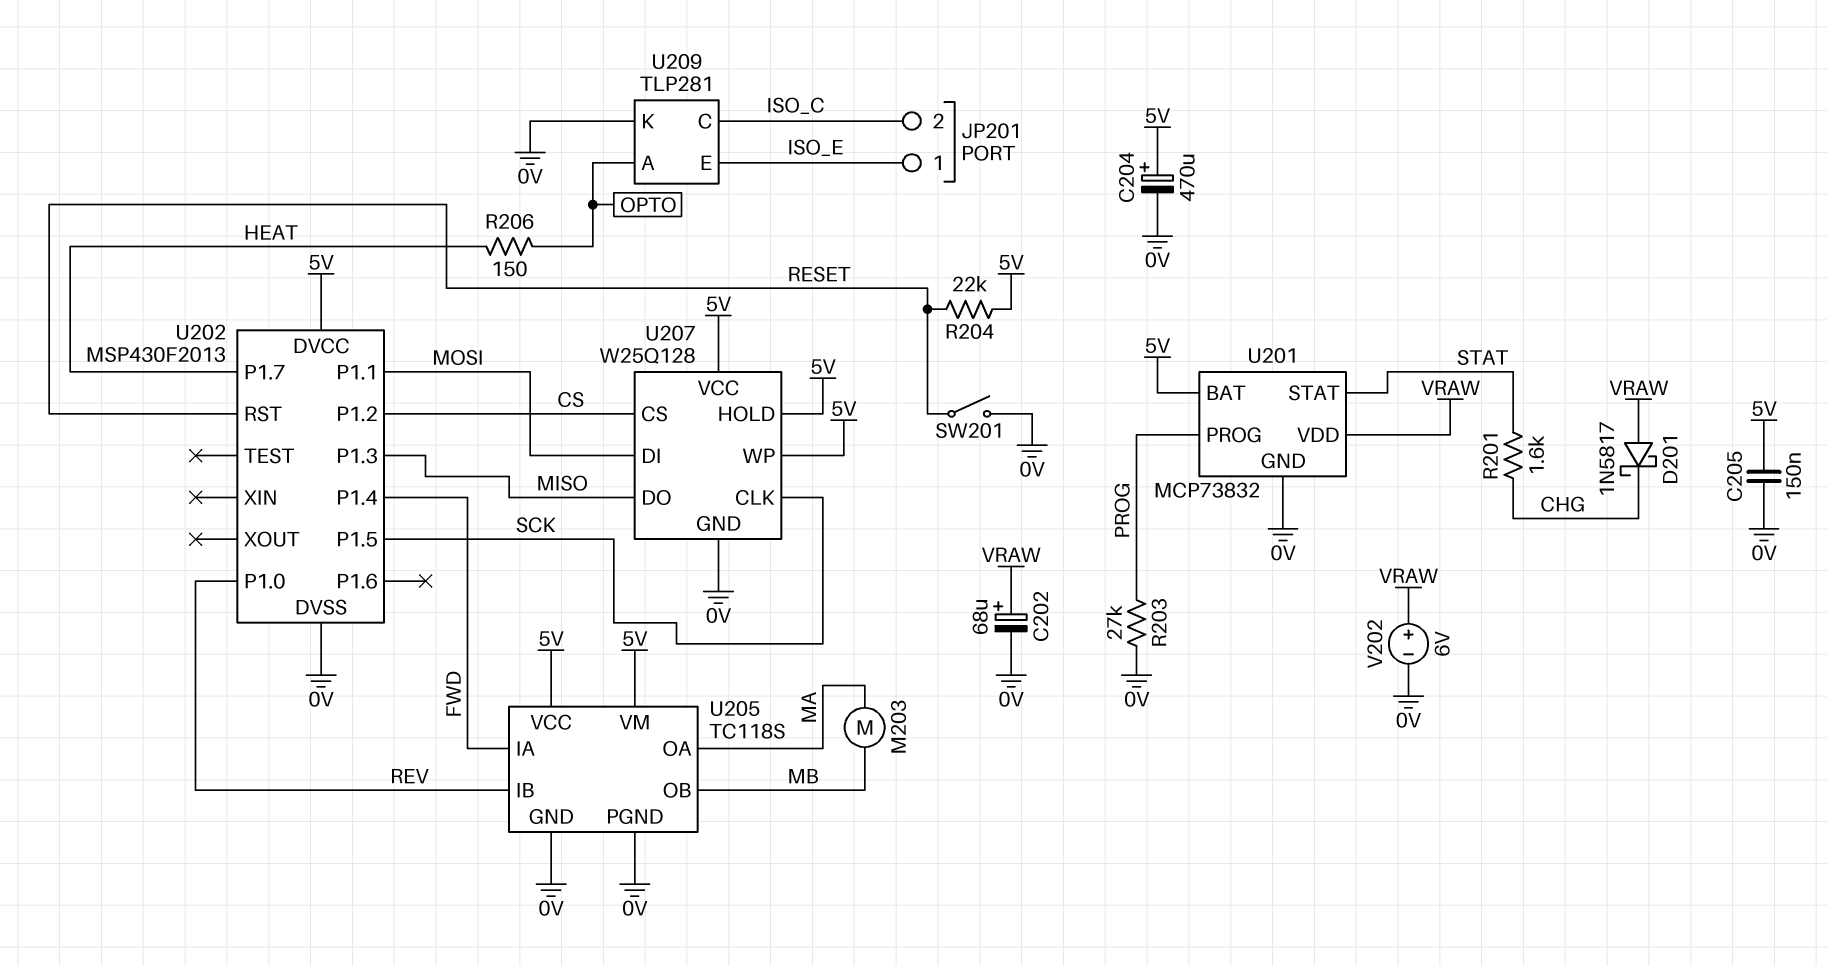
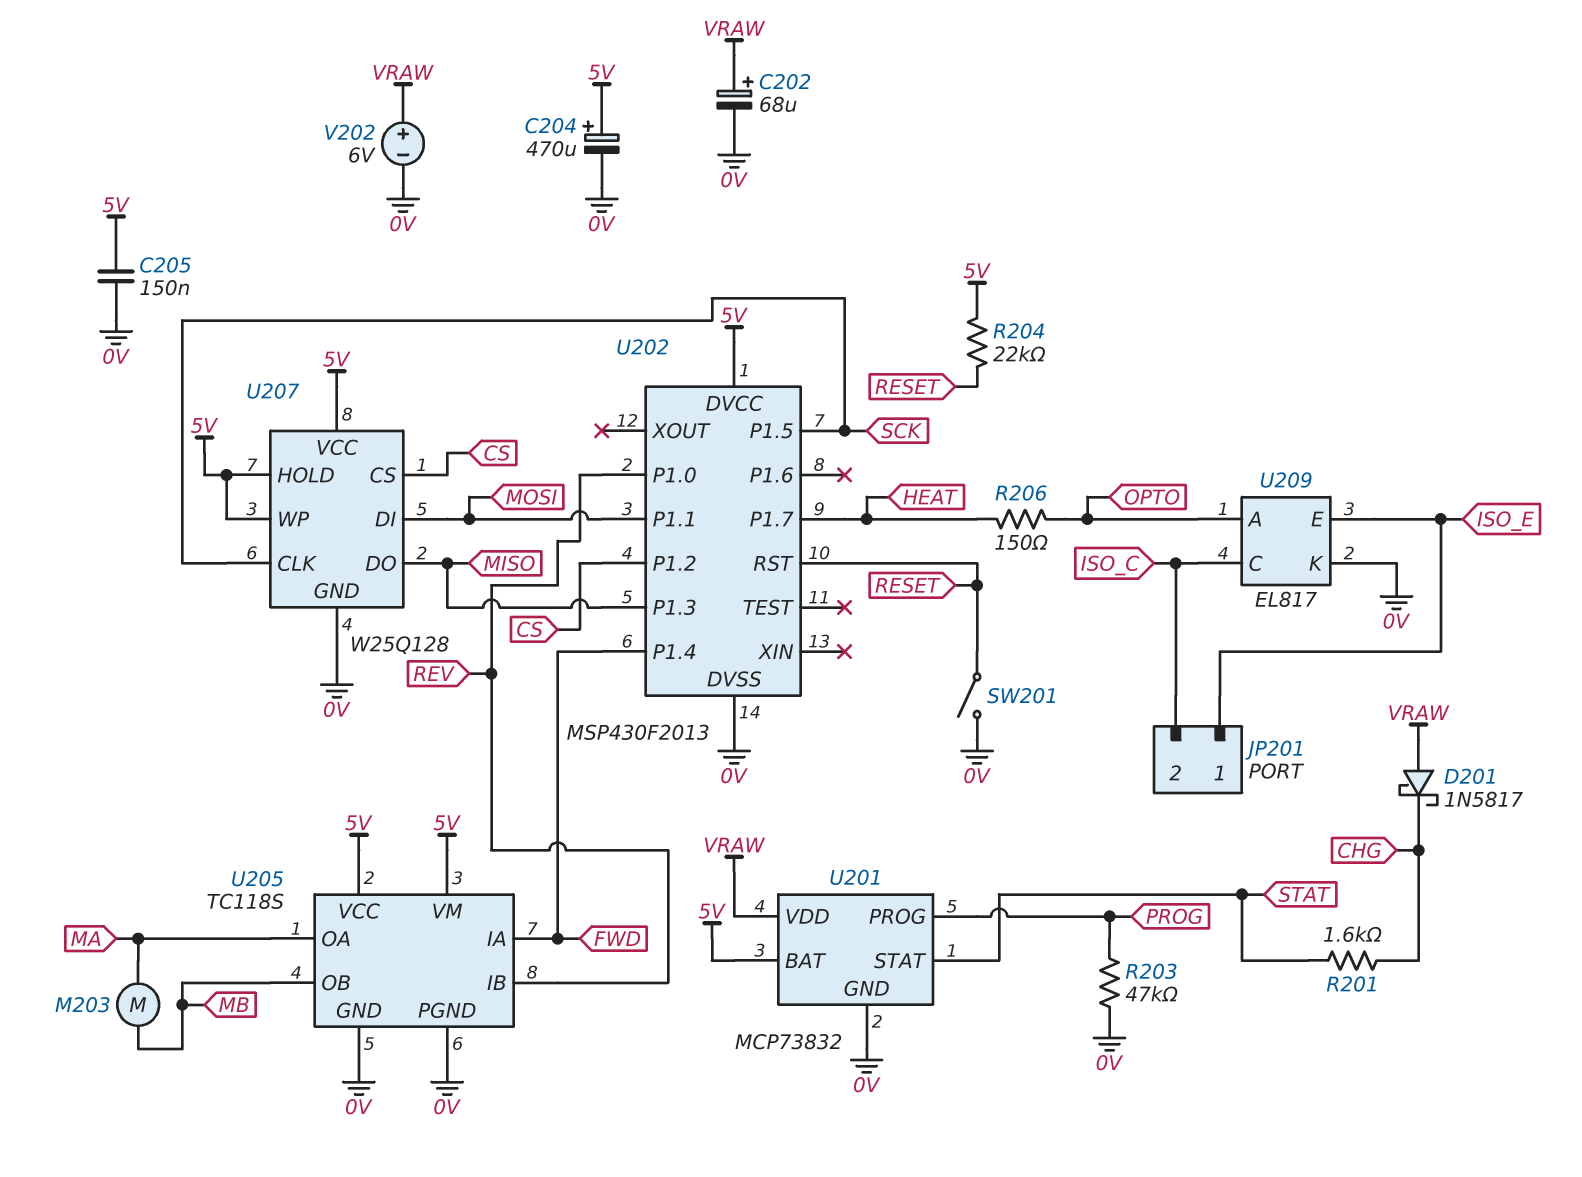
R203: 27k (0V, PROG) -> 47k (0V, PROG)
U209: TLP281 -> EL817

